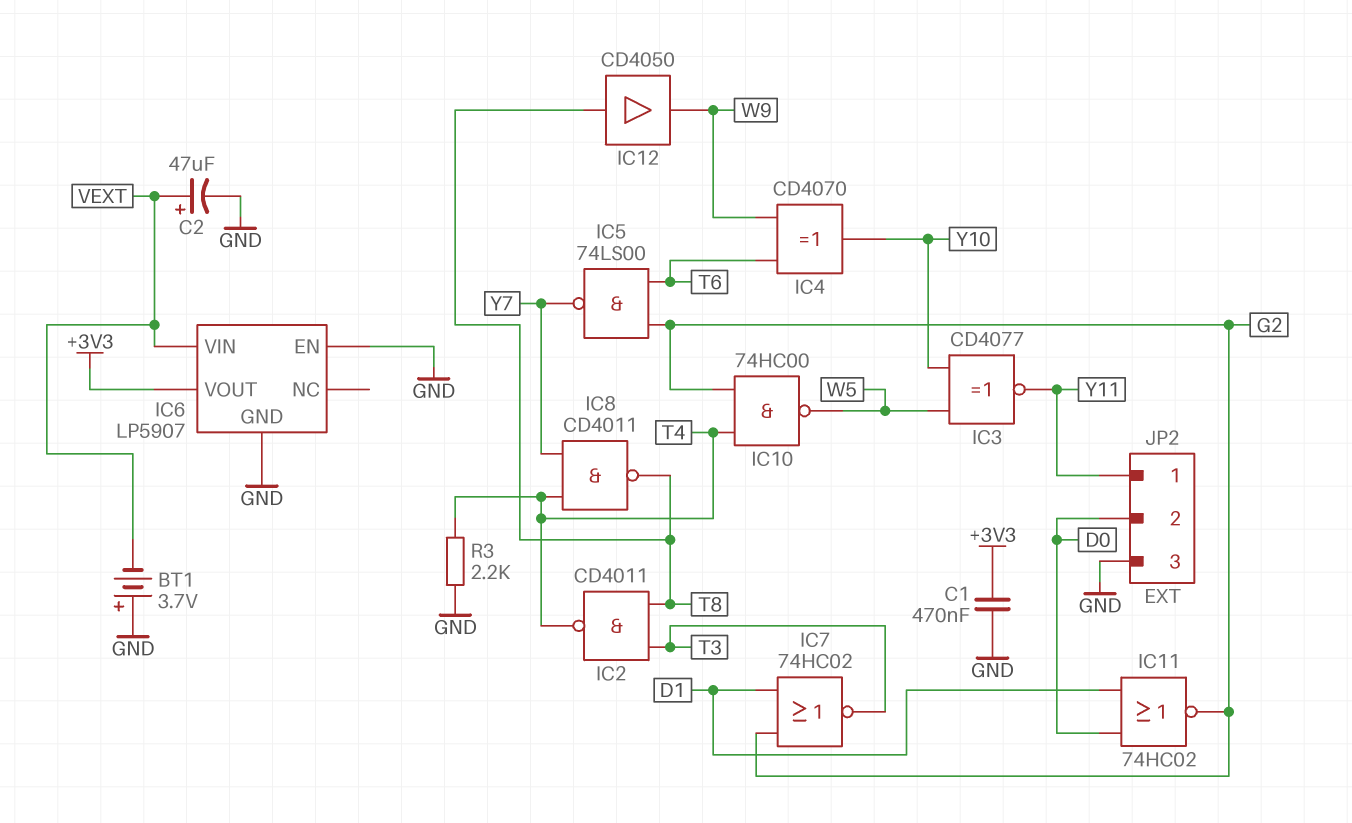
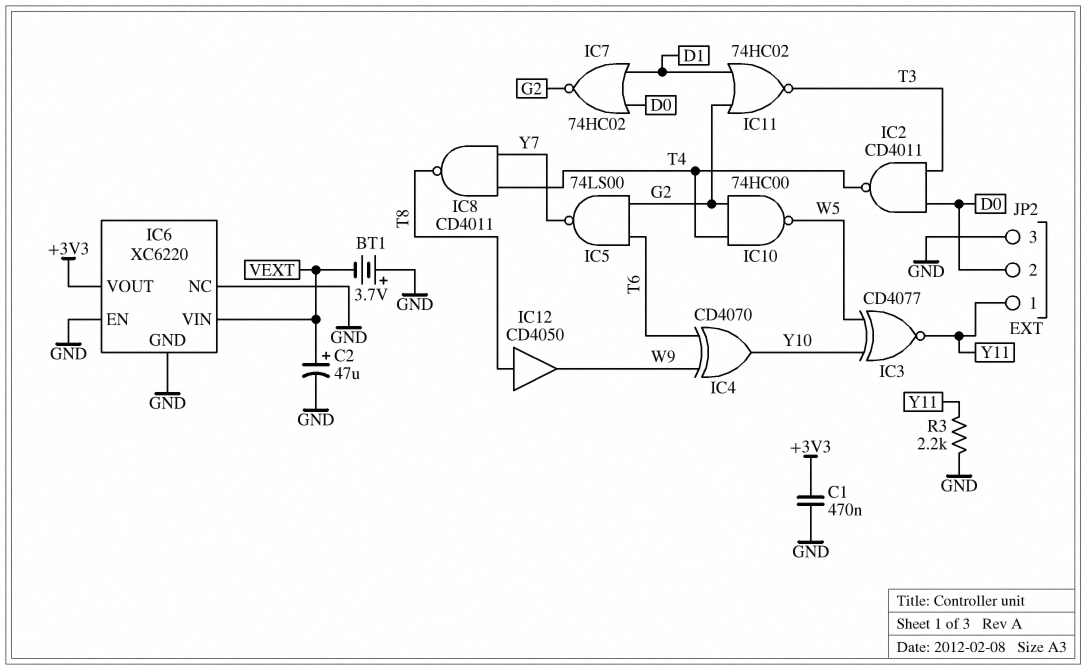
IC2: NAND CD4011 (in T3, in T8, out T4) -> NAND CD4011 (in D0, in T3, out T4)
IC6: LP5907 -> XC6220
IC6 pin NC: none -> GND
IC7: NOR 74HC02 (in D1, in G2, out T3) -> NOR 74HC02 (in D0, in D1, out G2)
IC11: NOR 74HC02 (in D0, in D1, out G2) -> NOR 74HC02 (in D1, in G2, out T3)
R3: 2.2k (GND, T4) -> 2.2k (GND, Y11)

